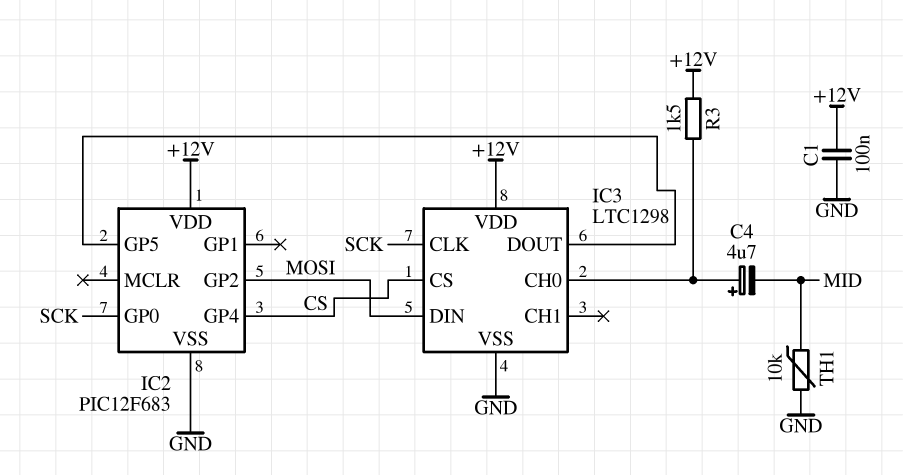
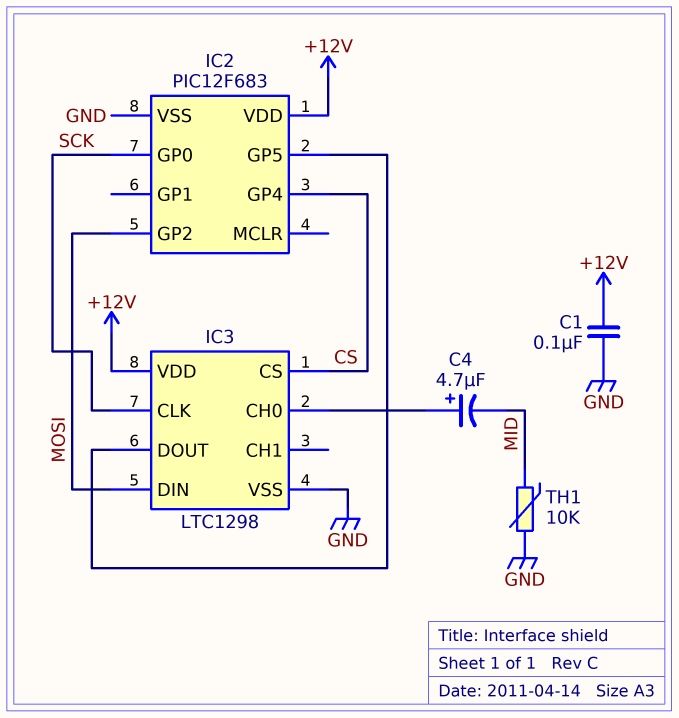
R3: 1.5k (+12V, IC3/CH0) -> none

